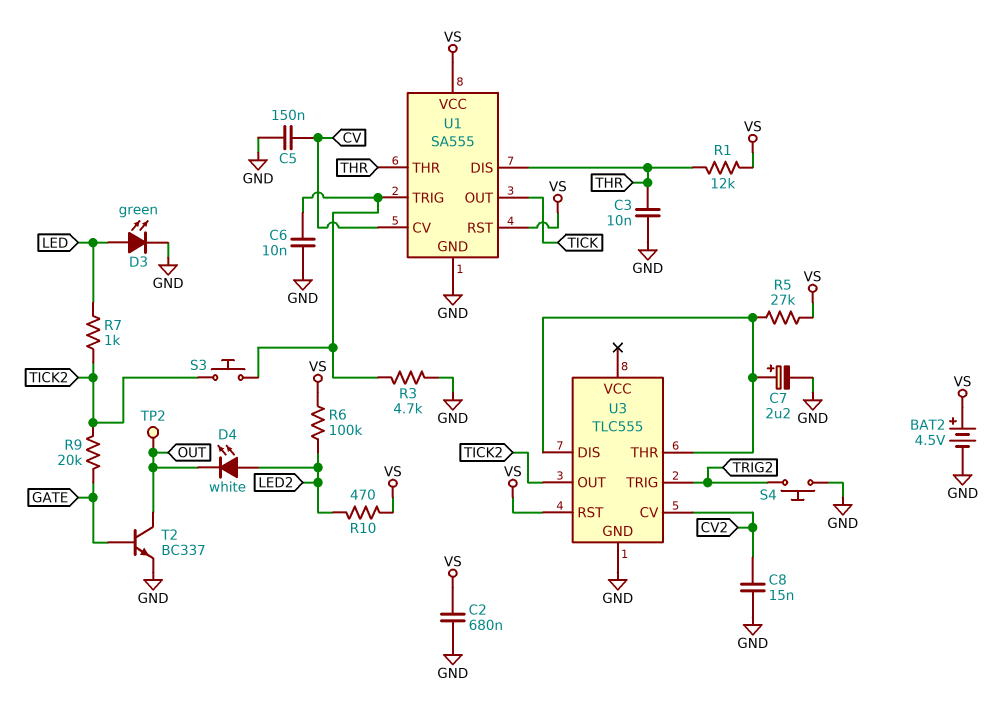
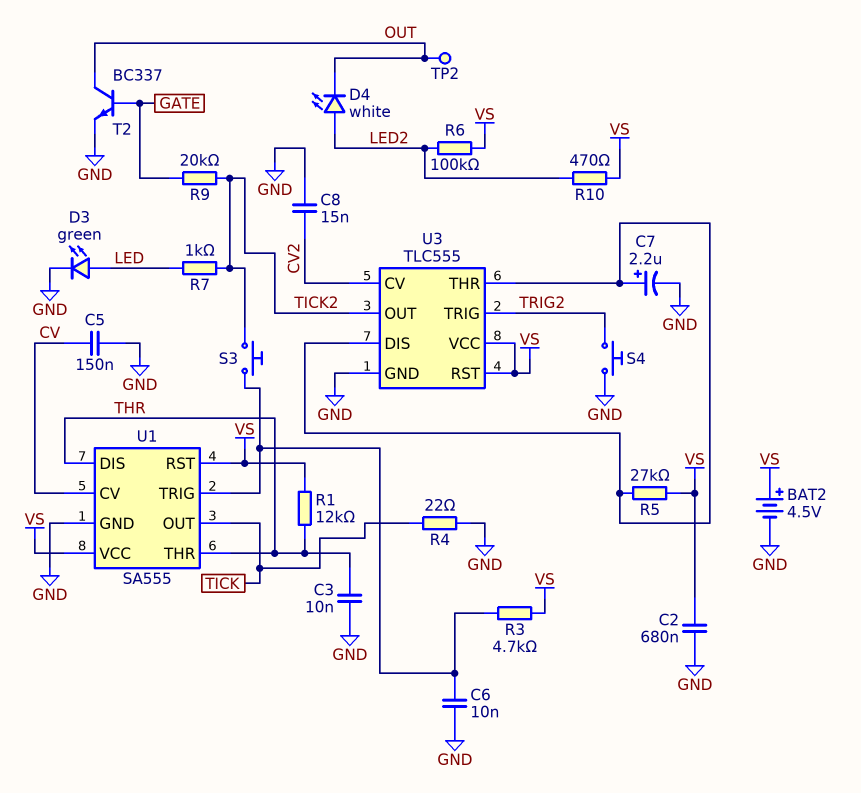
R3: 4.7k (GND, U1/TRIG) -> 4.7k (U1/TRIG, VS)
R4: none -> 22 (GND, TICK)
U3 pin VCC: none -> VS

